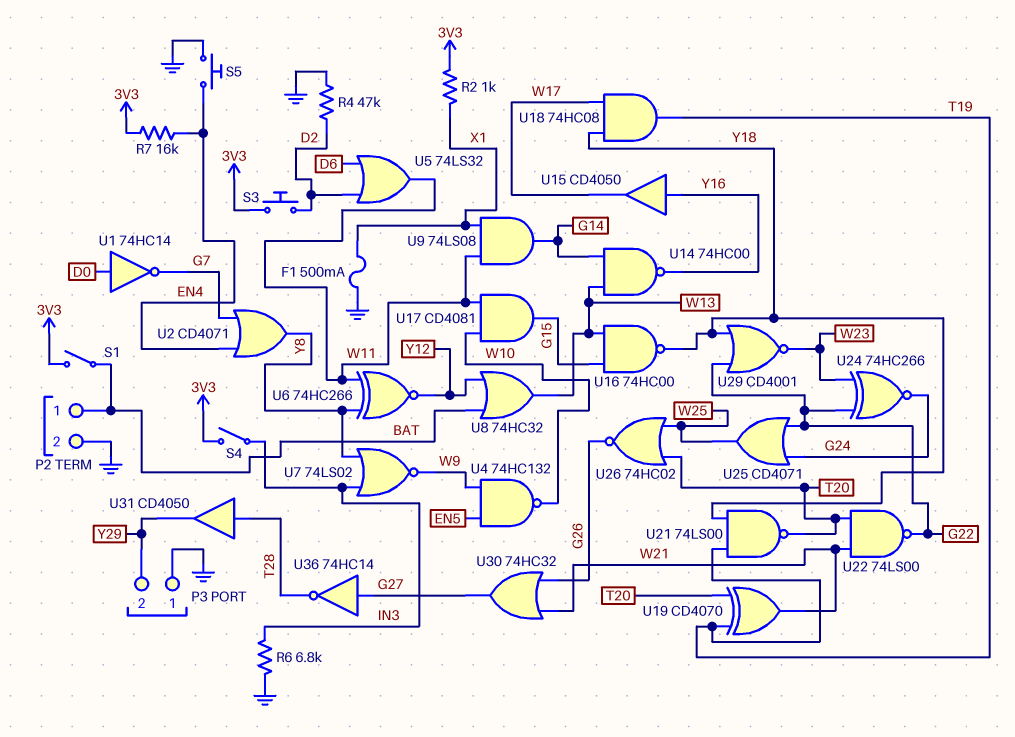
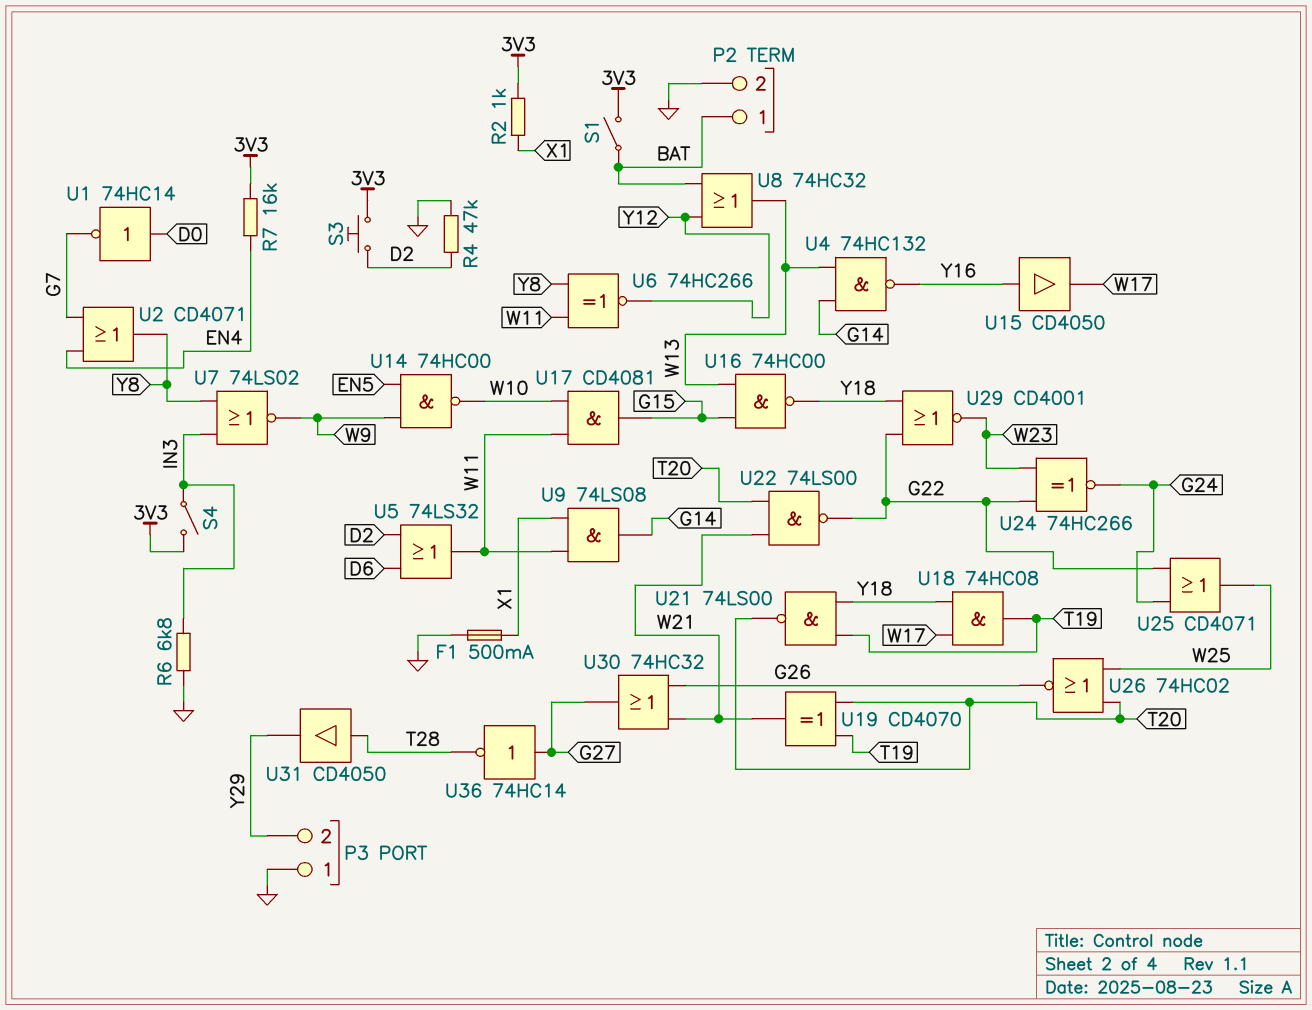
S5: button (EN4, GND) -> none
U4: NAND 74HC132 (in EN5, in W9, out W10) -> NAND 74HC132 (in G14, in W13, out Y16)
U14: NAND 74HC00 (in G14, in W13, out Y16) -> NAND 74HC00 (in EN5, in W9, out W10)

